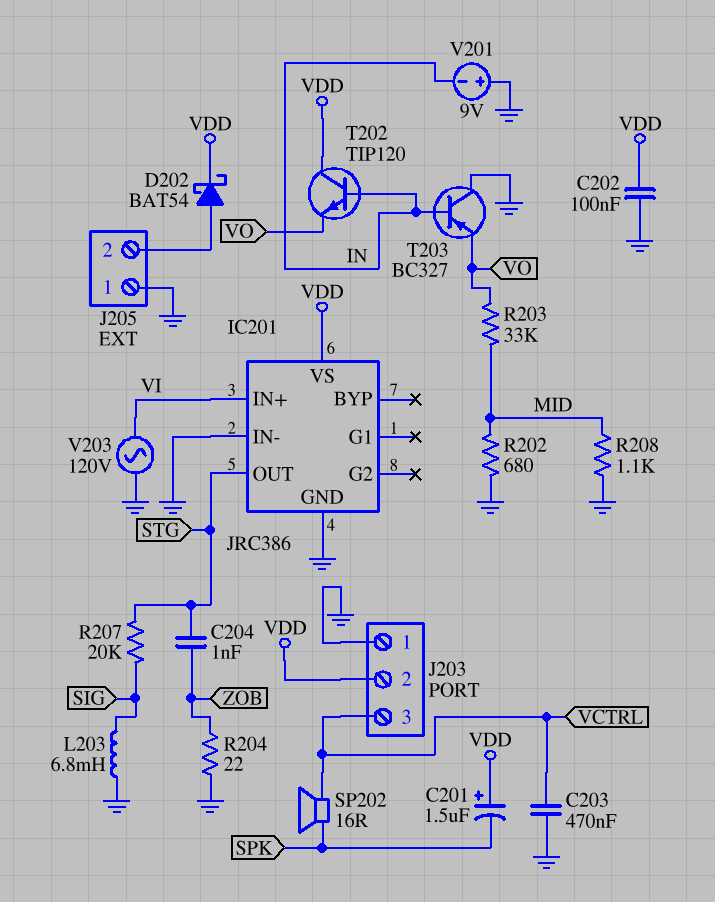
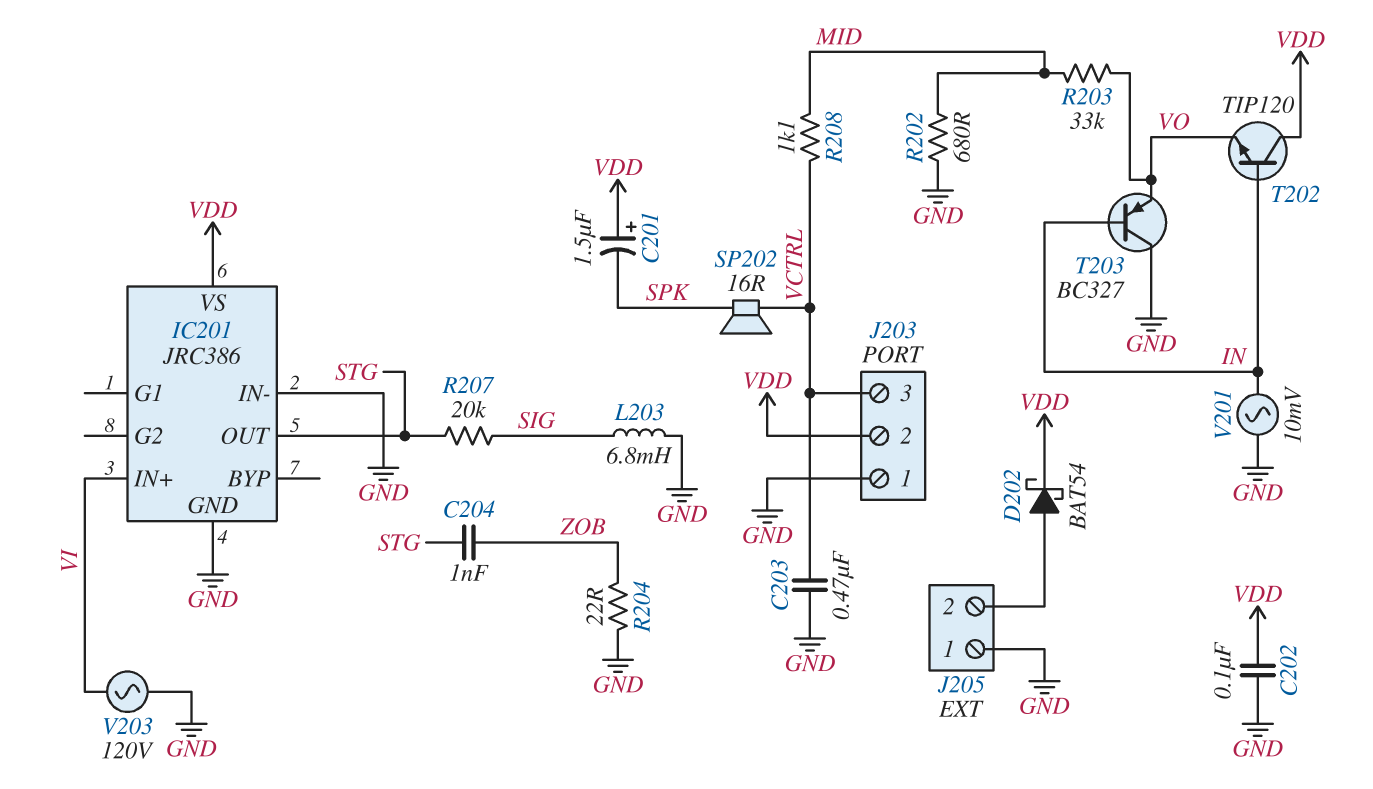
R208: 1.1k (GND, MID) -> 1.1k (MID, VCTRL)
V201: 9V (plus GND, minus IN) -> AC 10mV (GND, IN)

